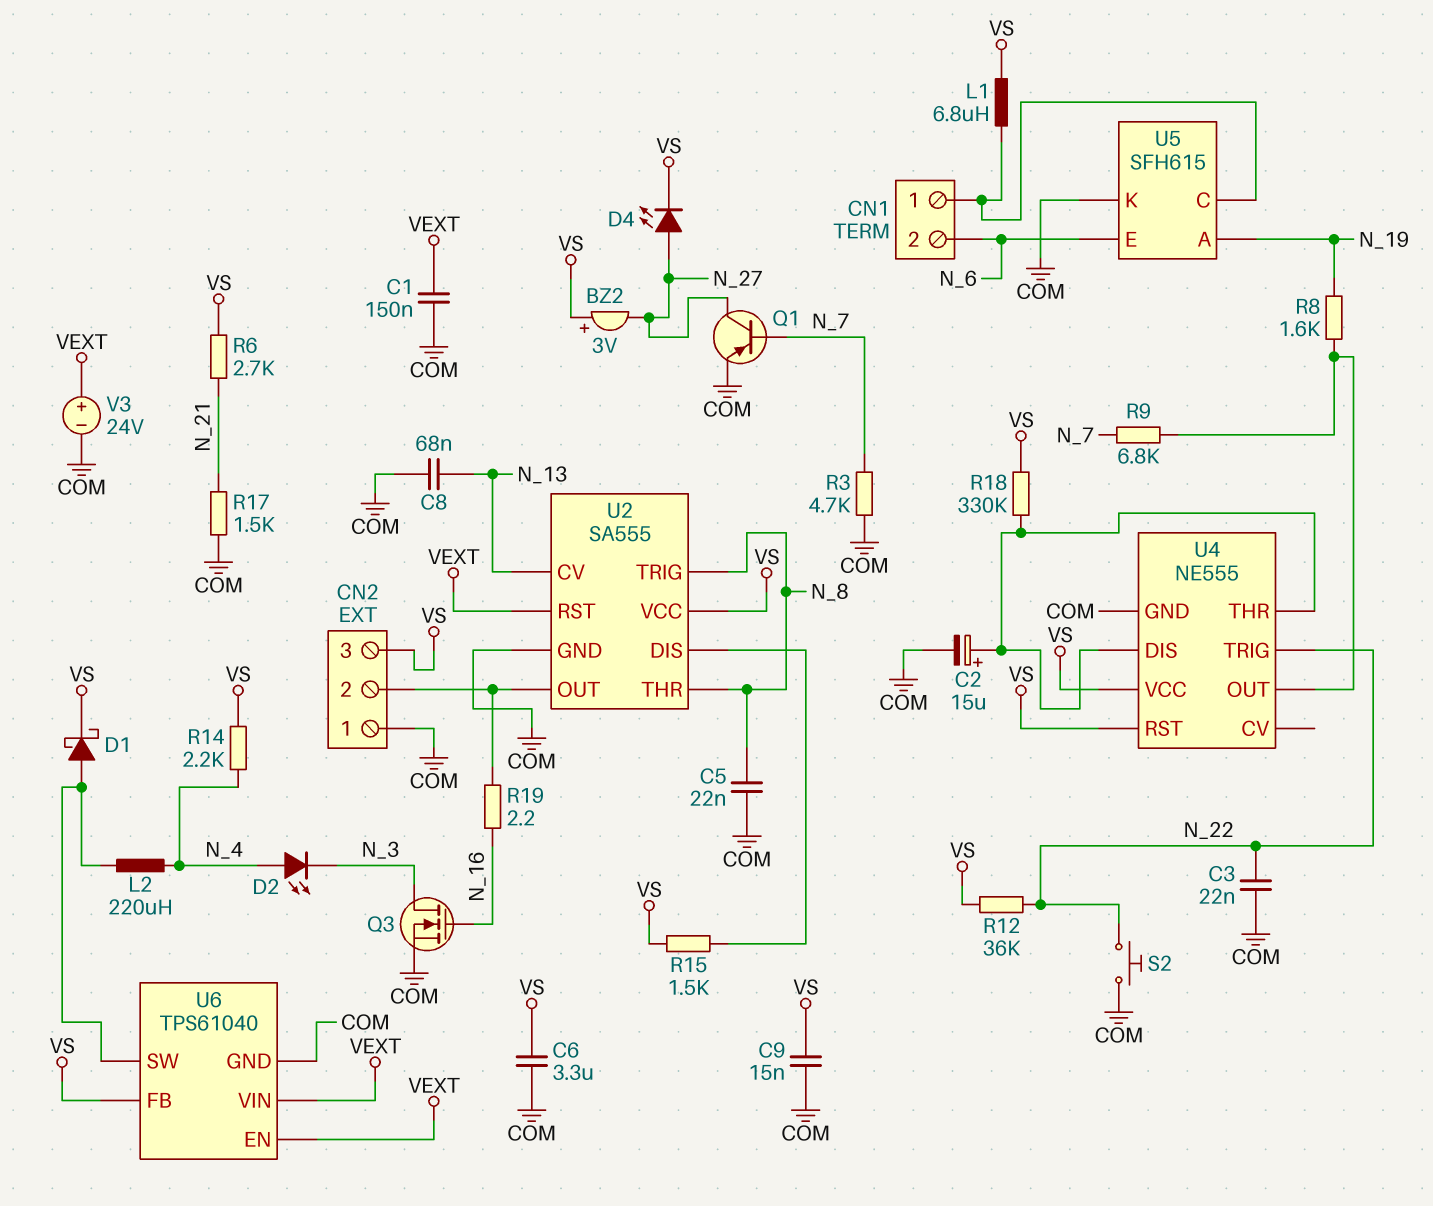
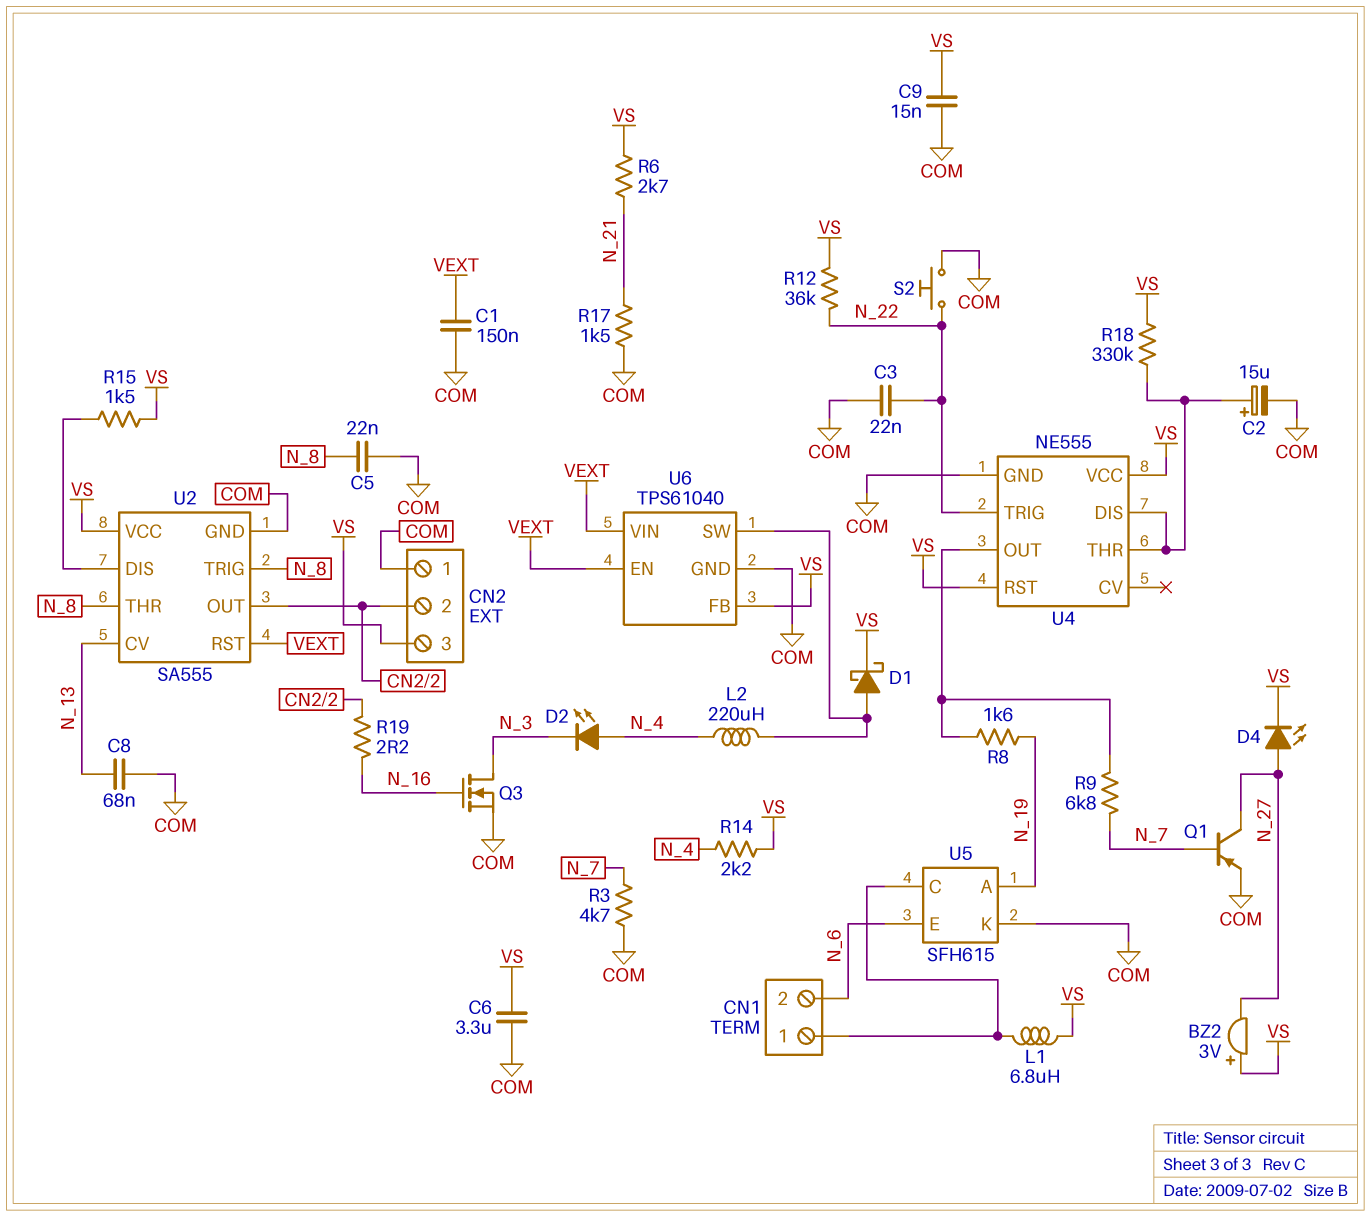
V3: 24V (plus VEXT, minus COM) -> none

